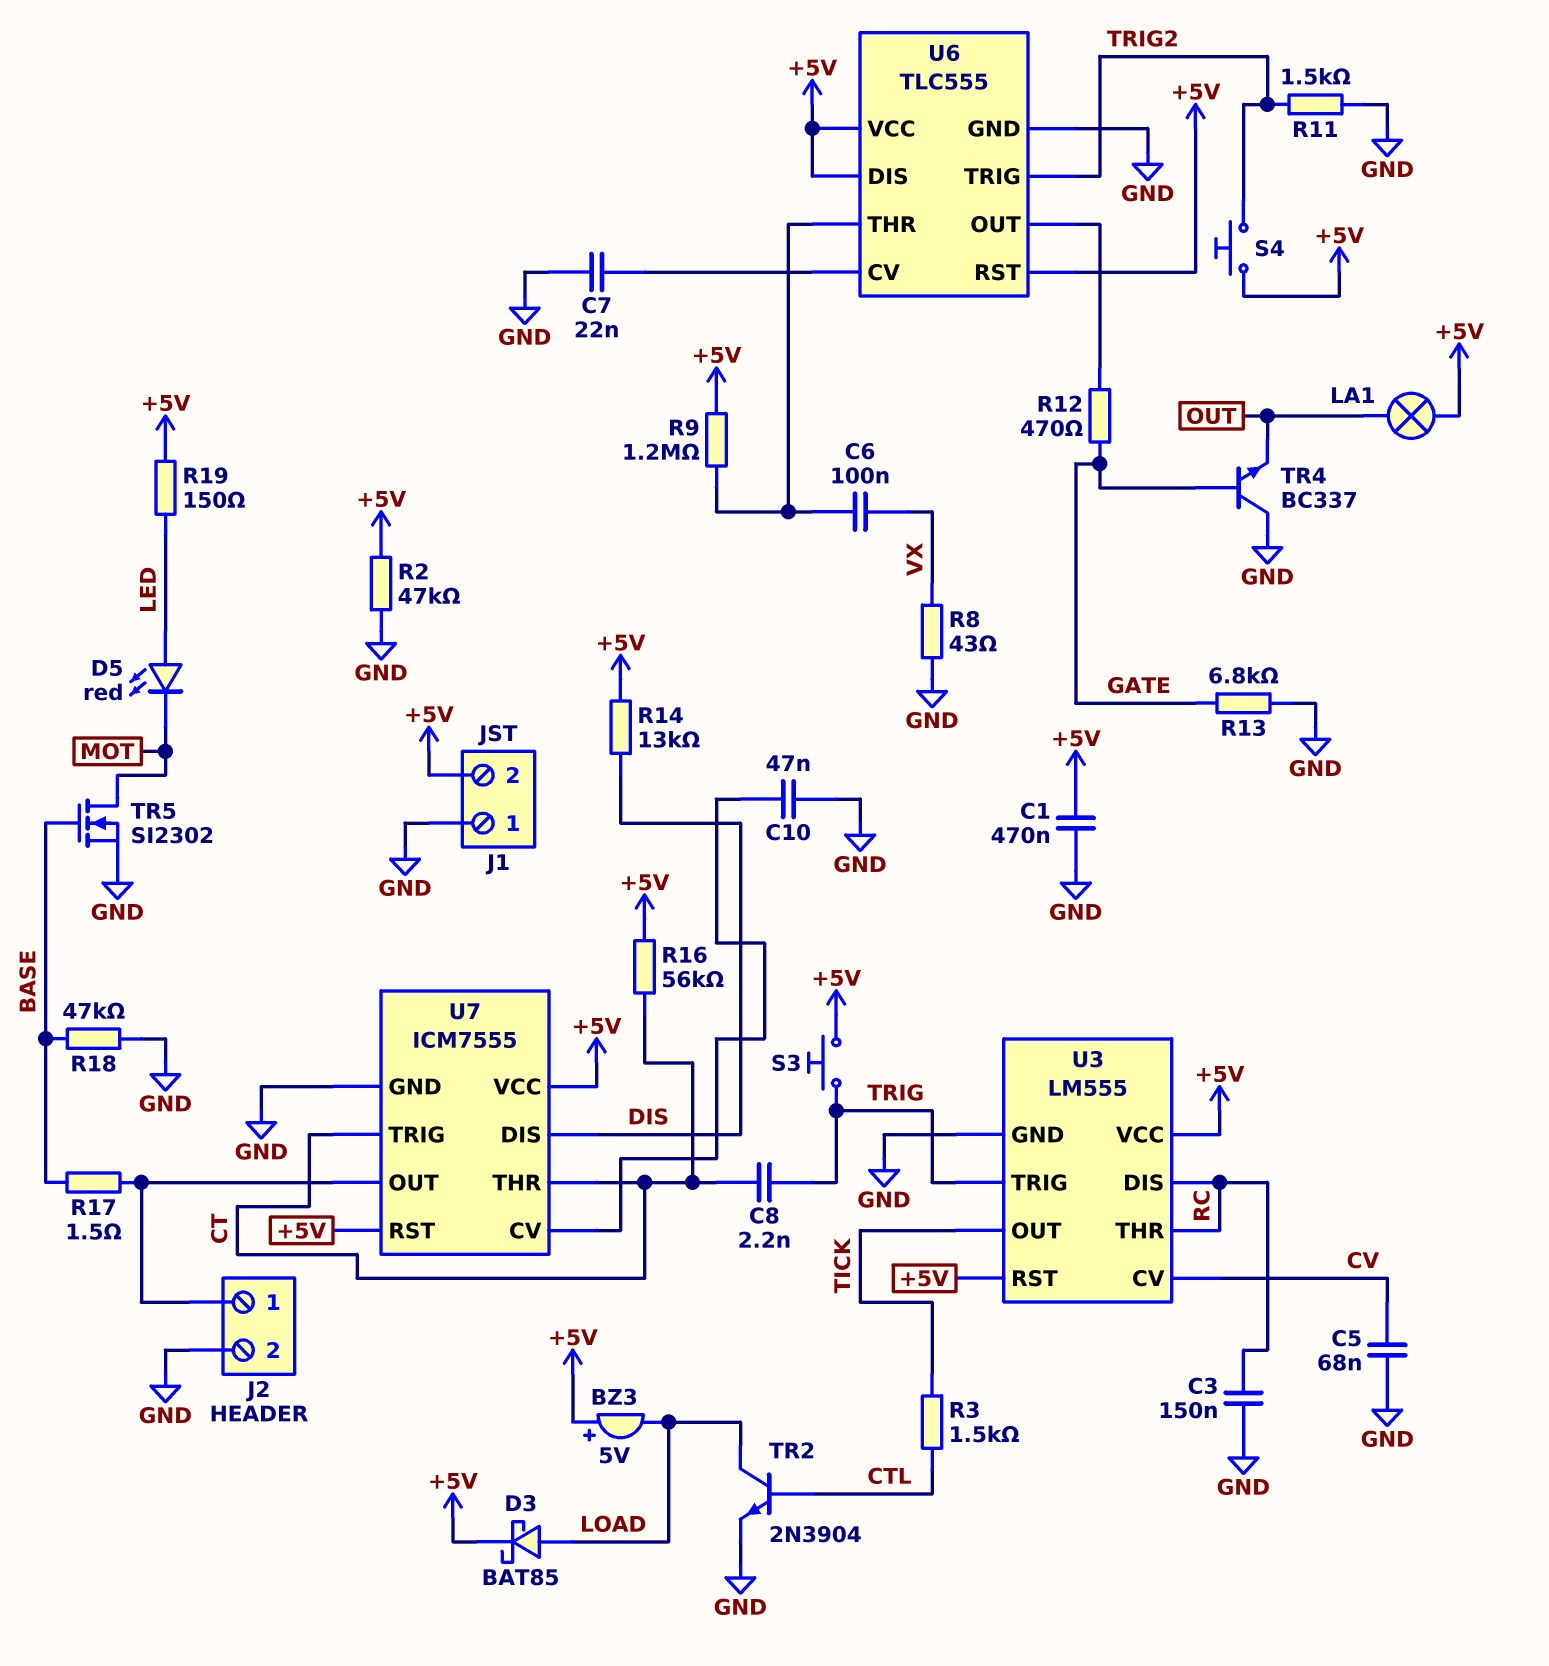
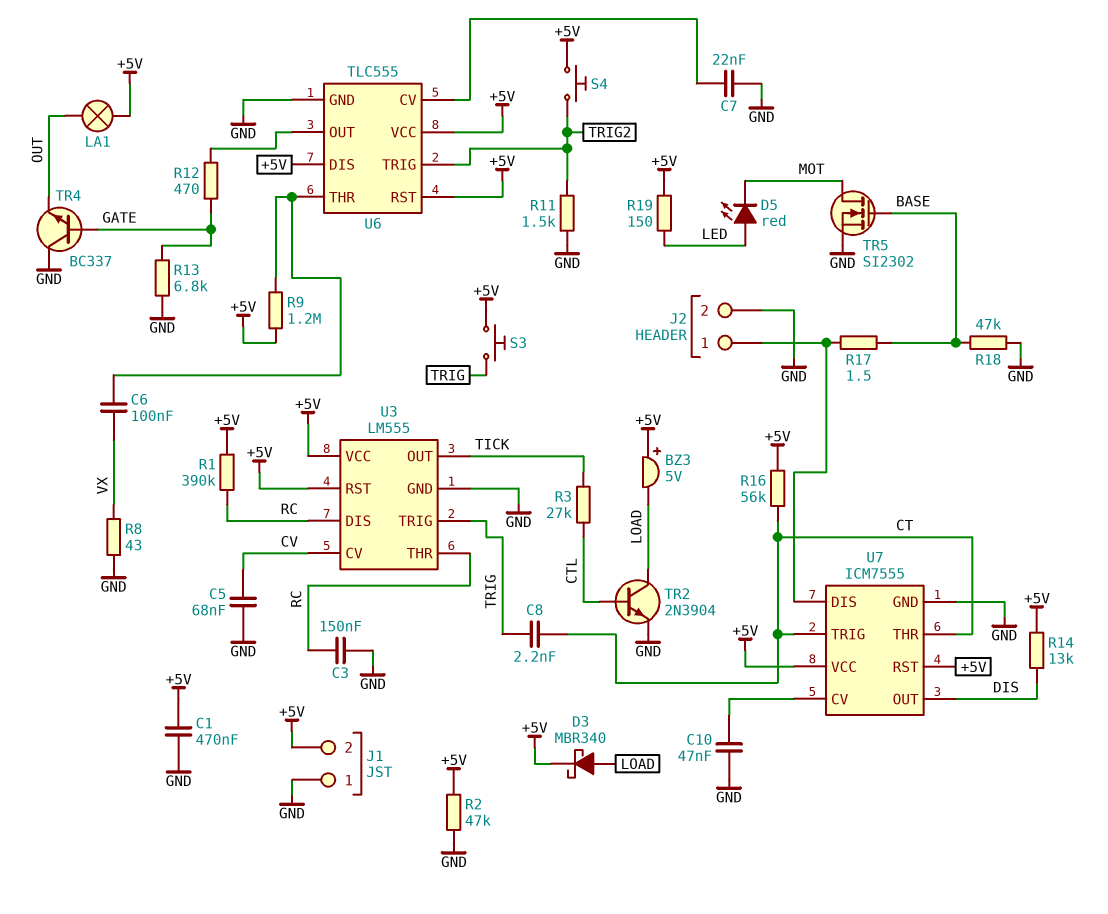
D3: schottky BAT85 (A LOAD, K +5V) -> schottky MBR340 (A LOAD, K +5V)
R1: none -> 390k (+5V, RC)
R3: 1.5k (CTL, TICK) -> 27k (CTL, TICK)
U7 pin DIS: DIS -> J2/1
U7 pin OUT: J2/1 -> DIS

